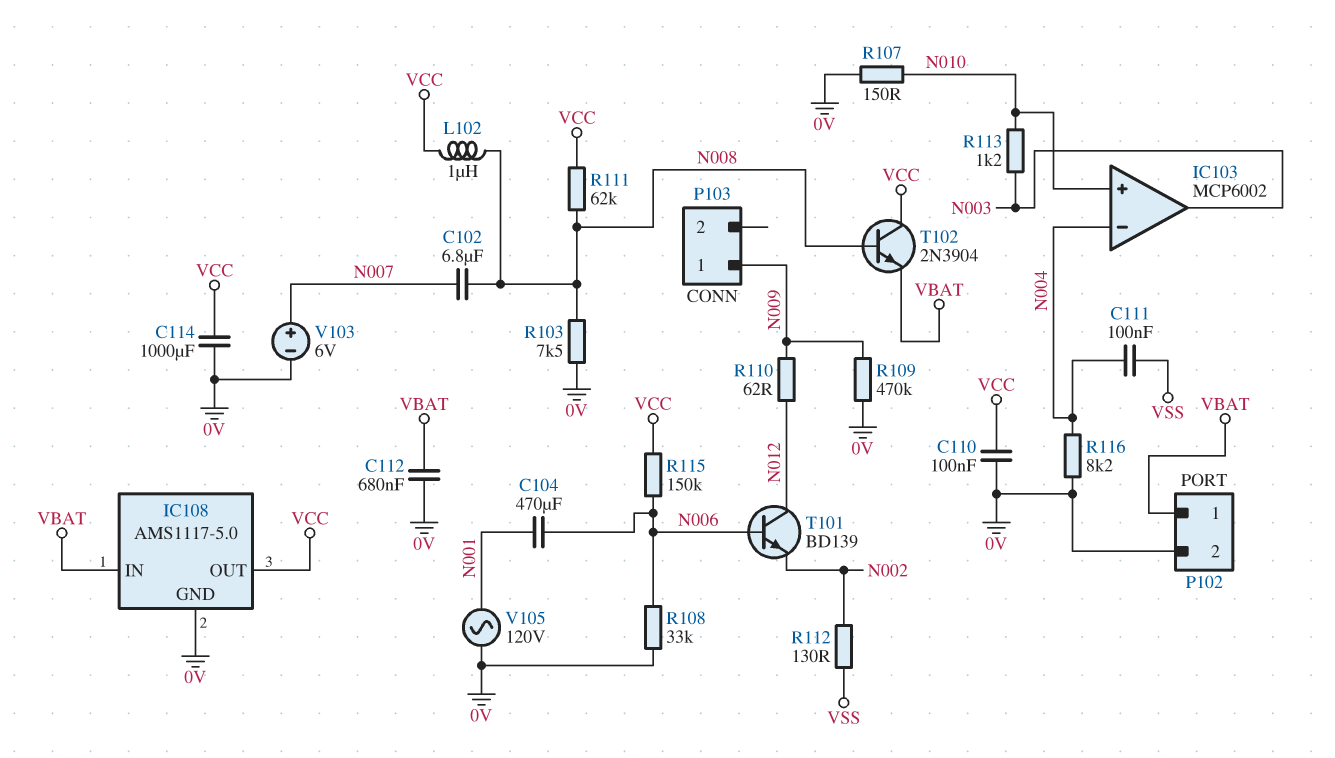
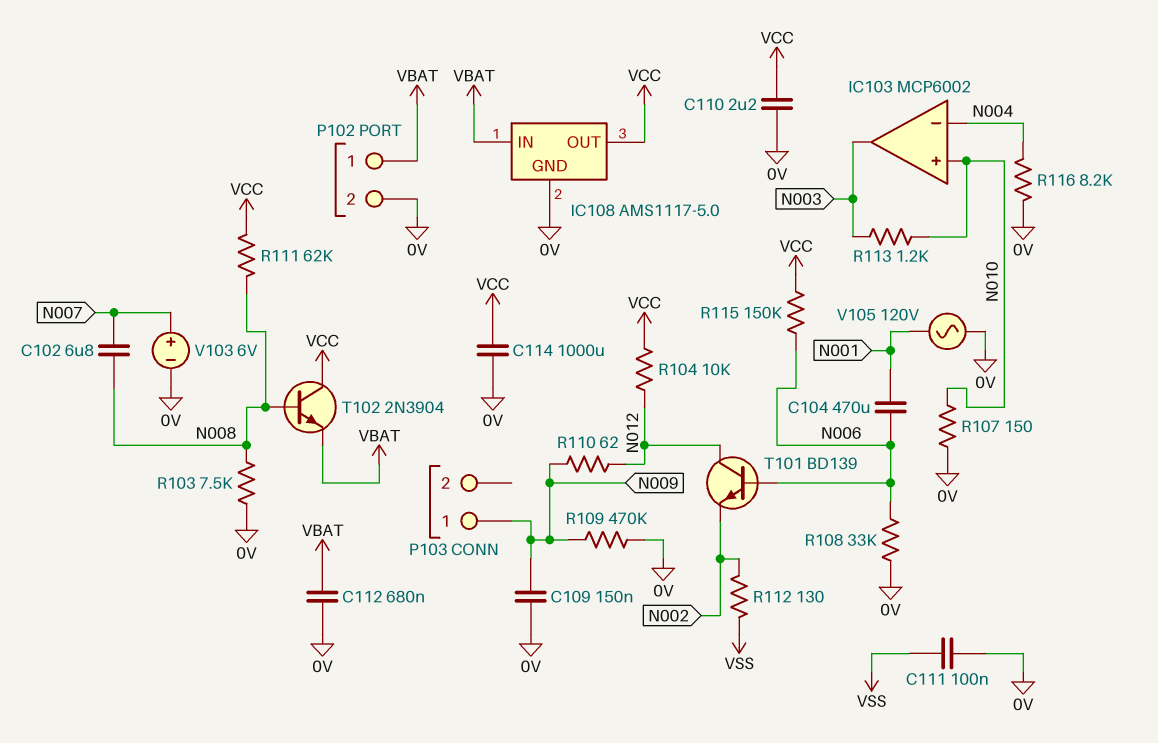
C109: none -> 150nF (0V, N009)
C110: 100nF (0V, VCC) -> 2.2uF (0V, VCC)
C111: 100nF (N004, VSS) -> 100nF (0V, VSS)
L102: 1uH (N008, VCC) -> none
R104: none -> 10k (N012, VCC)

